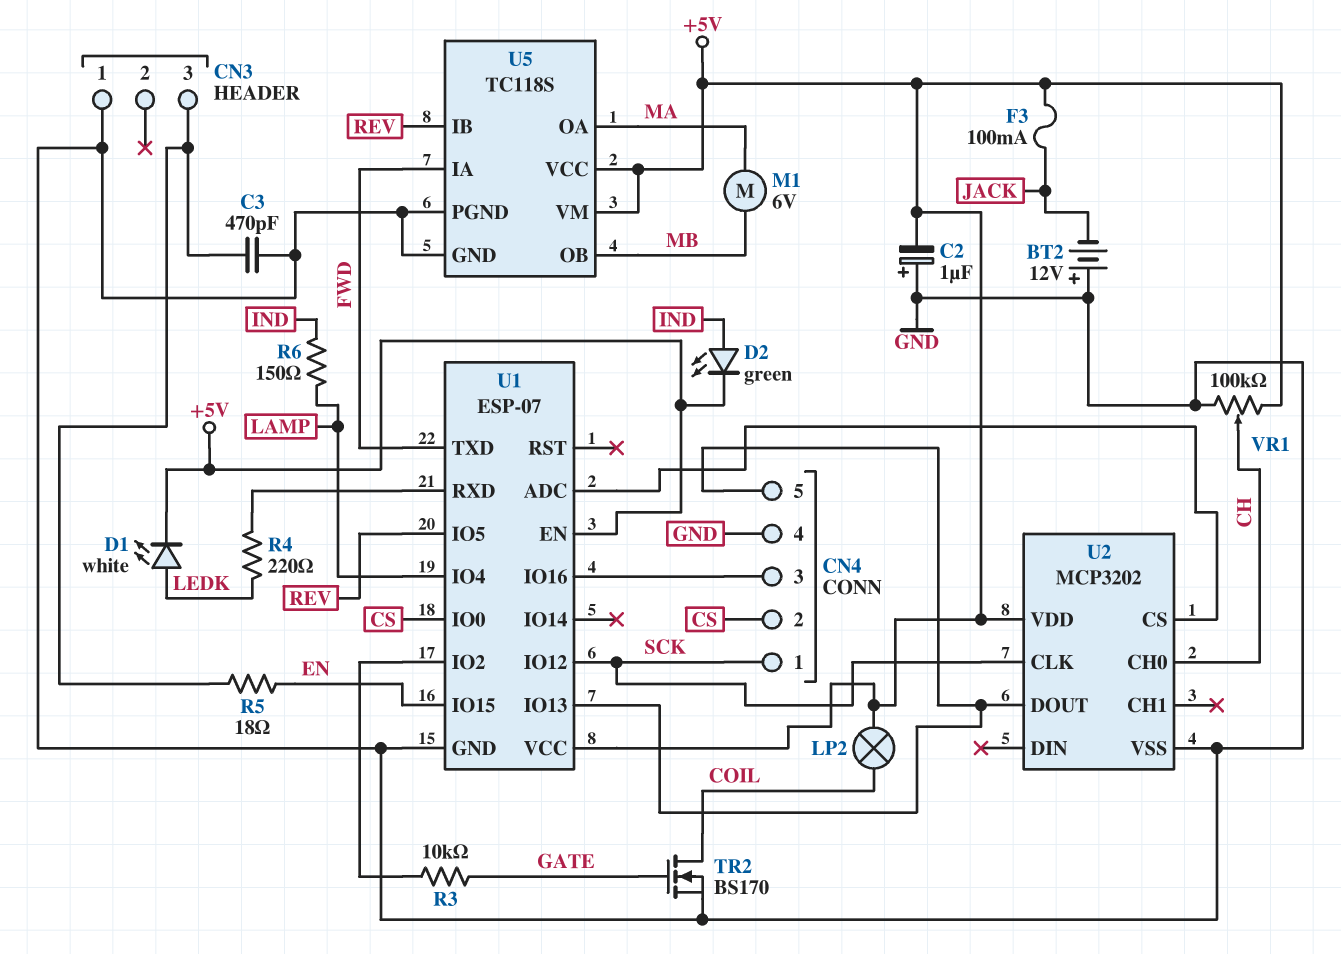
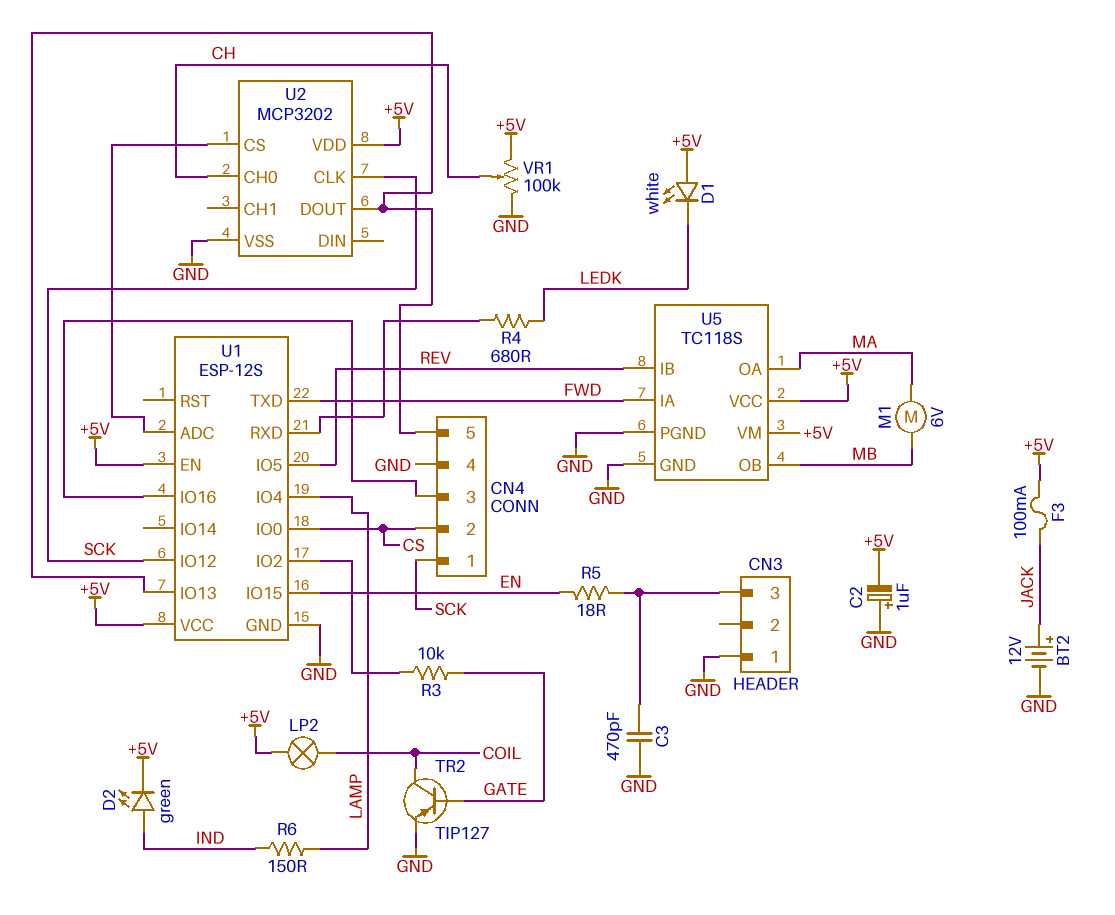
BT2: 12V (plus GND, minus JACK) -> 12V (plus JACK, minus GND)
D1: LED white (A LEDK, K +5V) -> LED white (A +5V, K LEDK)
R4: 220 (LEDK, U1/RXD) -> 680 (LEDK, U1/RXD)
TR2: NMOS BS170 (G GATE, D COIL, S GND) -> PNP TIP127 (B GATE, C COIL, E GND)
U1: ESP-07 -> ESP-12S

